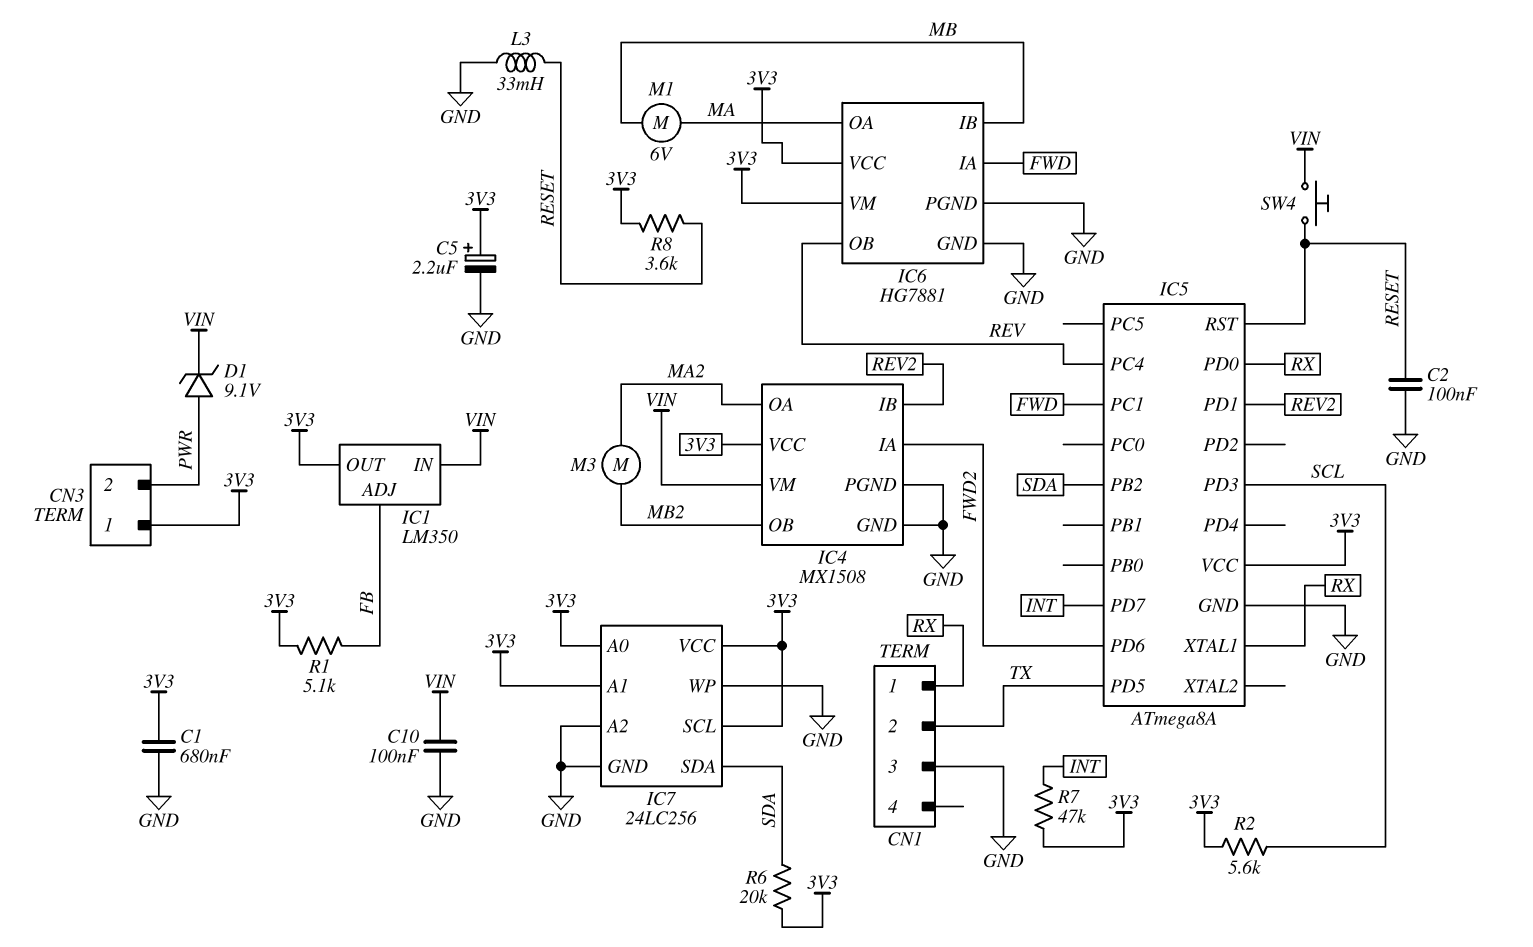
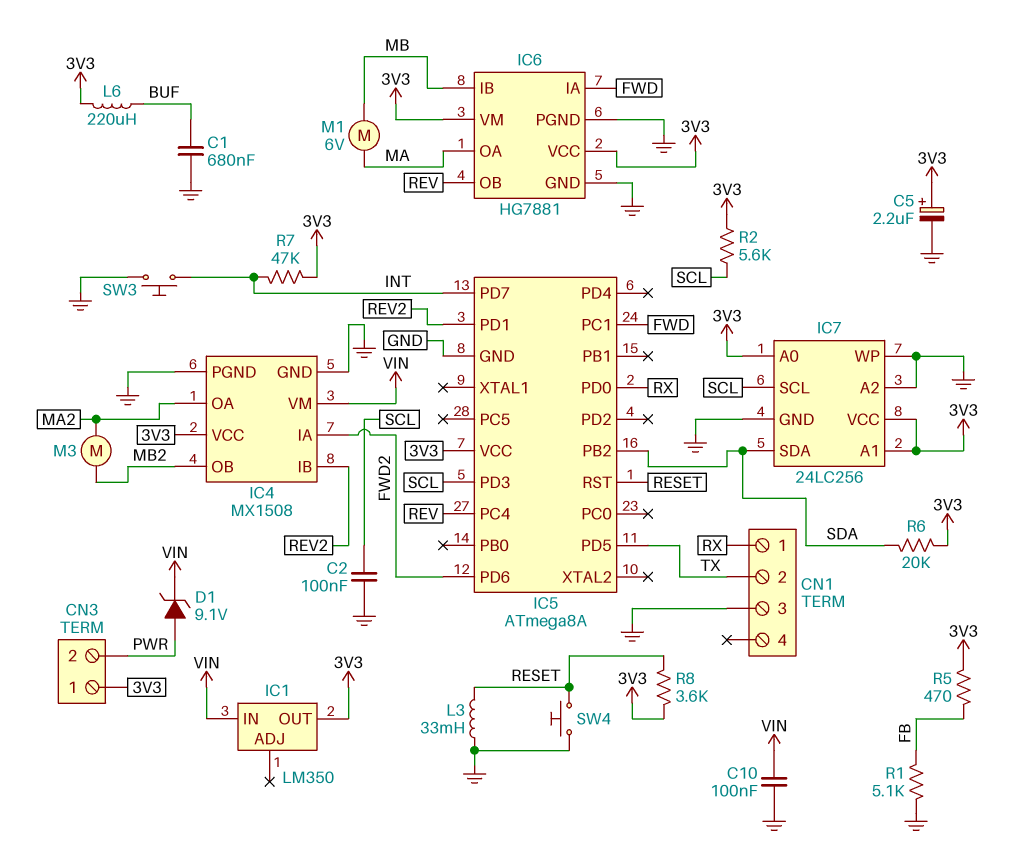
C1: 680nF (3V3, GND) -> 680nF (BUF, GND)
C2: 100nF (GND, RESET) -> 100nF (GND, SCL)
IC1 pin ADJ: FB -> none
IC5 pin XTAL1: RX -> none
IC7 pin SCL: 3V3 -> SCL
L6: none -> 220uH (3V3, BUF)
R1: 5.1k (3V3, FB) -> 5.1k (FB, GND)
R5: none -> 470 (3V3, FB)
SW3: none -> button (GND, INT)
SW4: button (RESET, VIN) -> button (GND, RESET)

